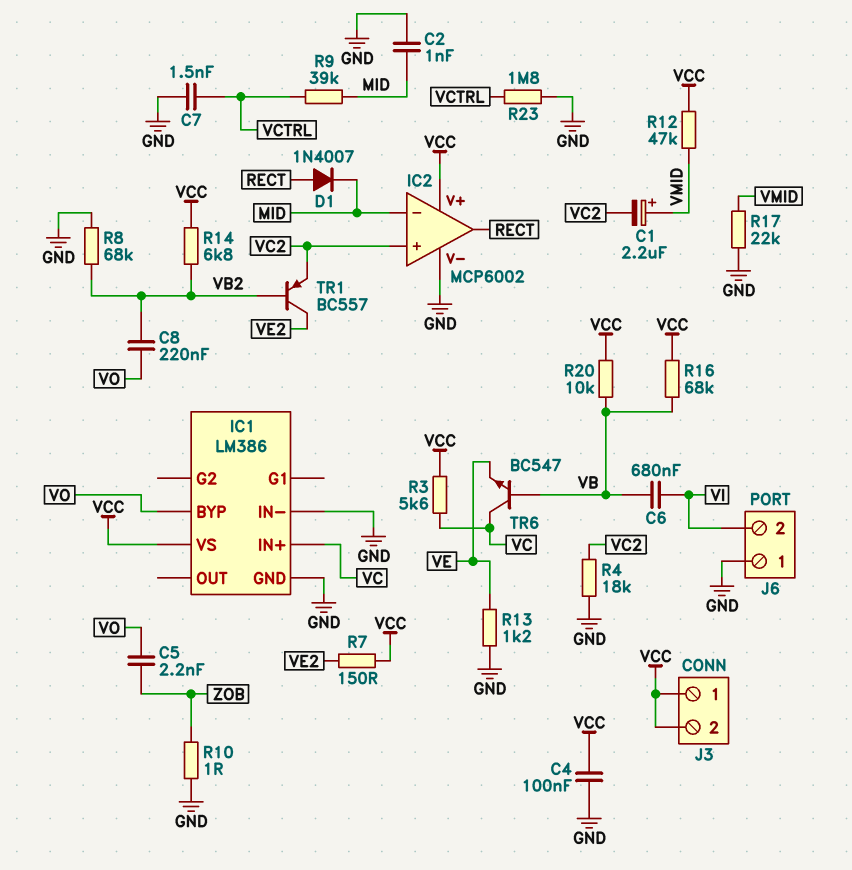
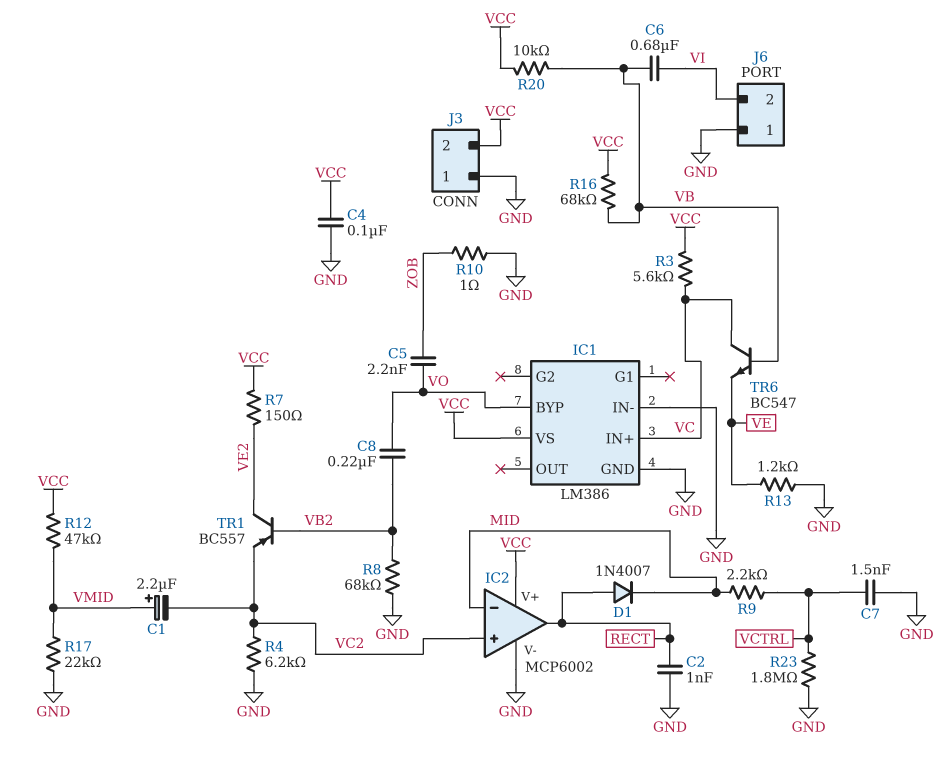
C2: 1nF (GND, MID) -> 1nF (GND, RECT)
J3 pin 1: VCC -> GND
R4: 18k (GND, VC2) -> 6.2k (GND, VC2)
R9: 39k (MID, VCTRL) -> 2.2k (MID, VCTRL)
R14: 6.8k (VB2, VCC) -> none

